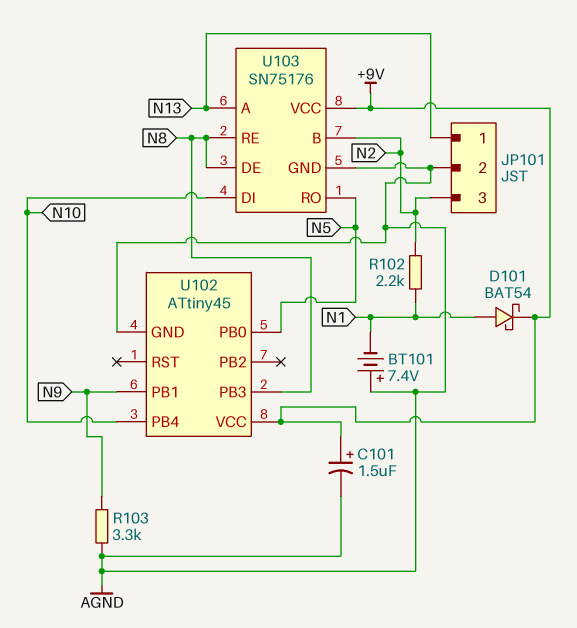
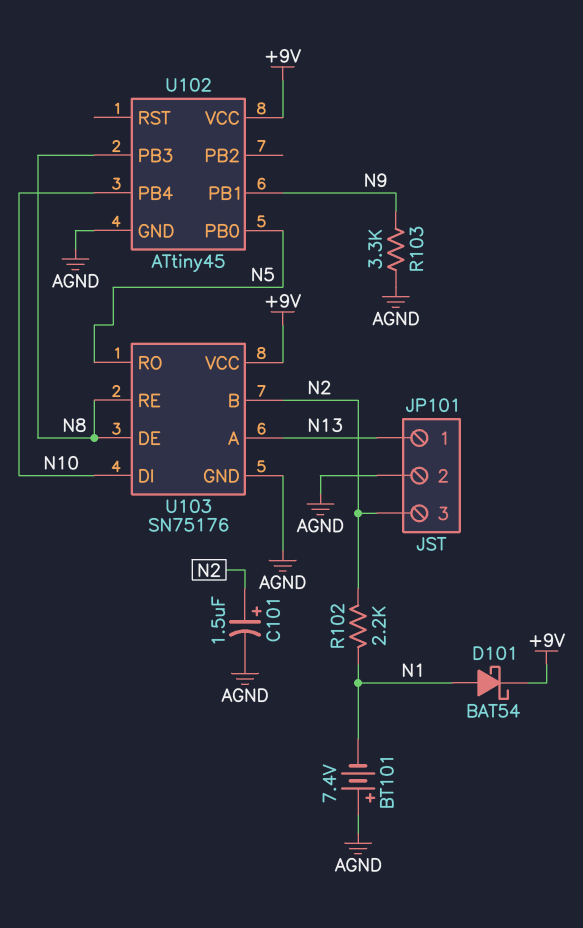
C101: 1.5uF (plus +9V, minus AGND) -> 1.5uF (plus N2, minus AGND)

